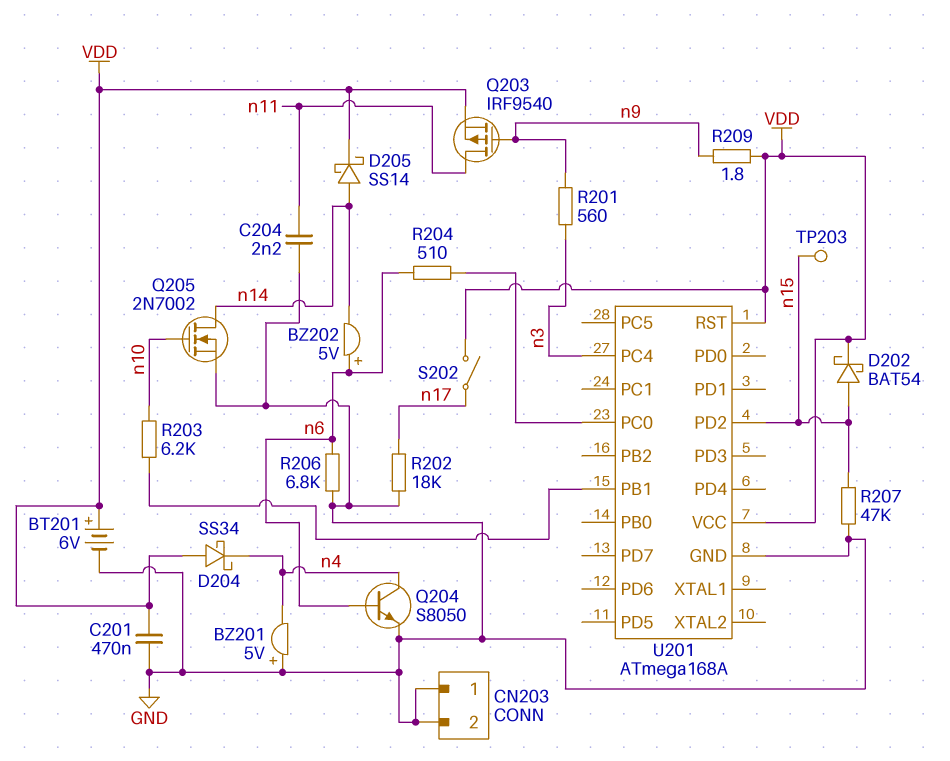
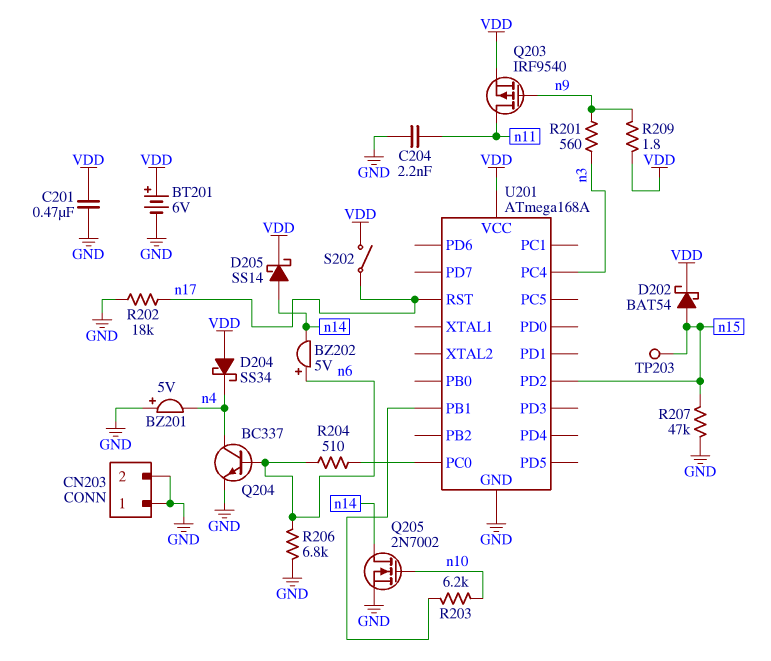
Q204: NPN S8050 (B n6, C n4, E GND) -> NPN BC337 (B n6, C n4, E GND)
U201 pin RST: VDD -> n17

